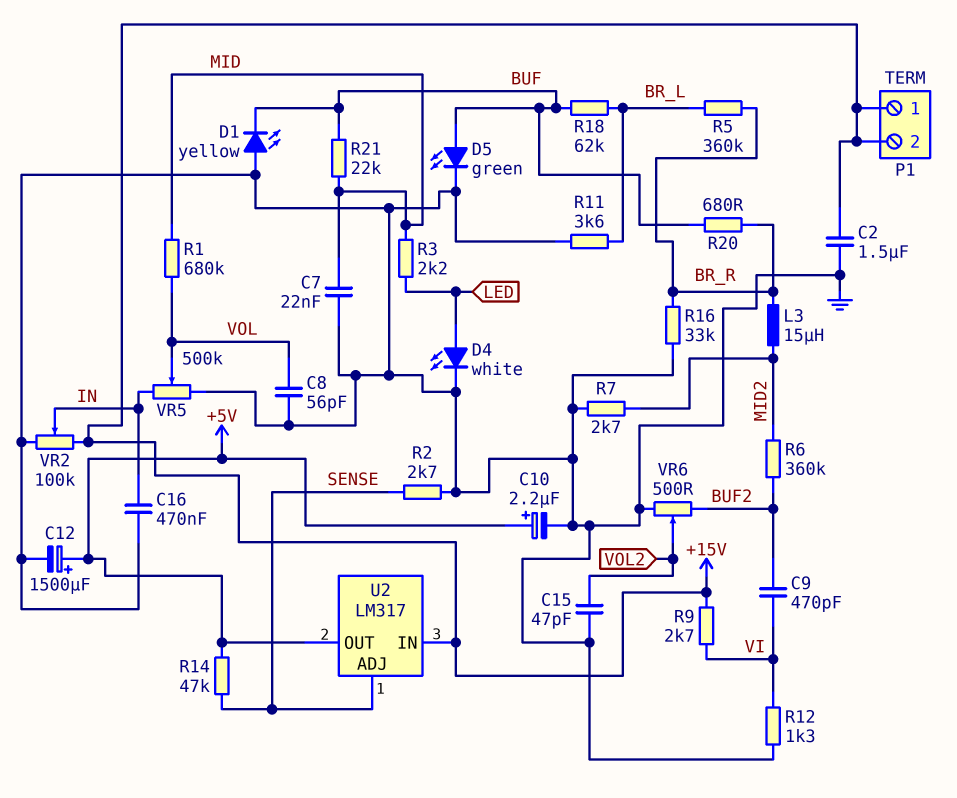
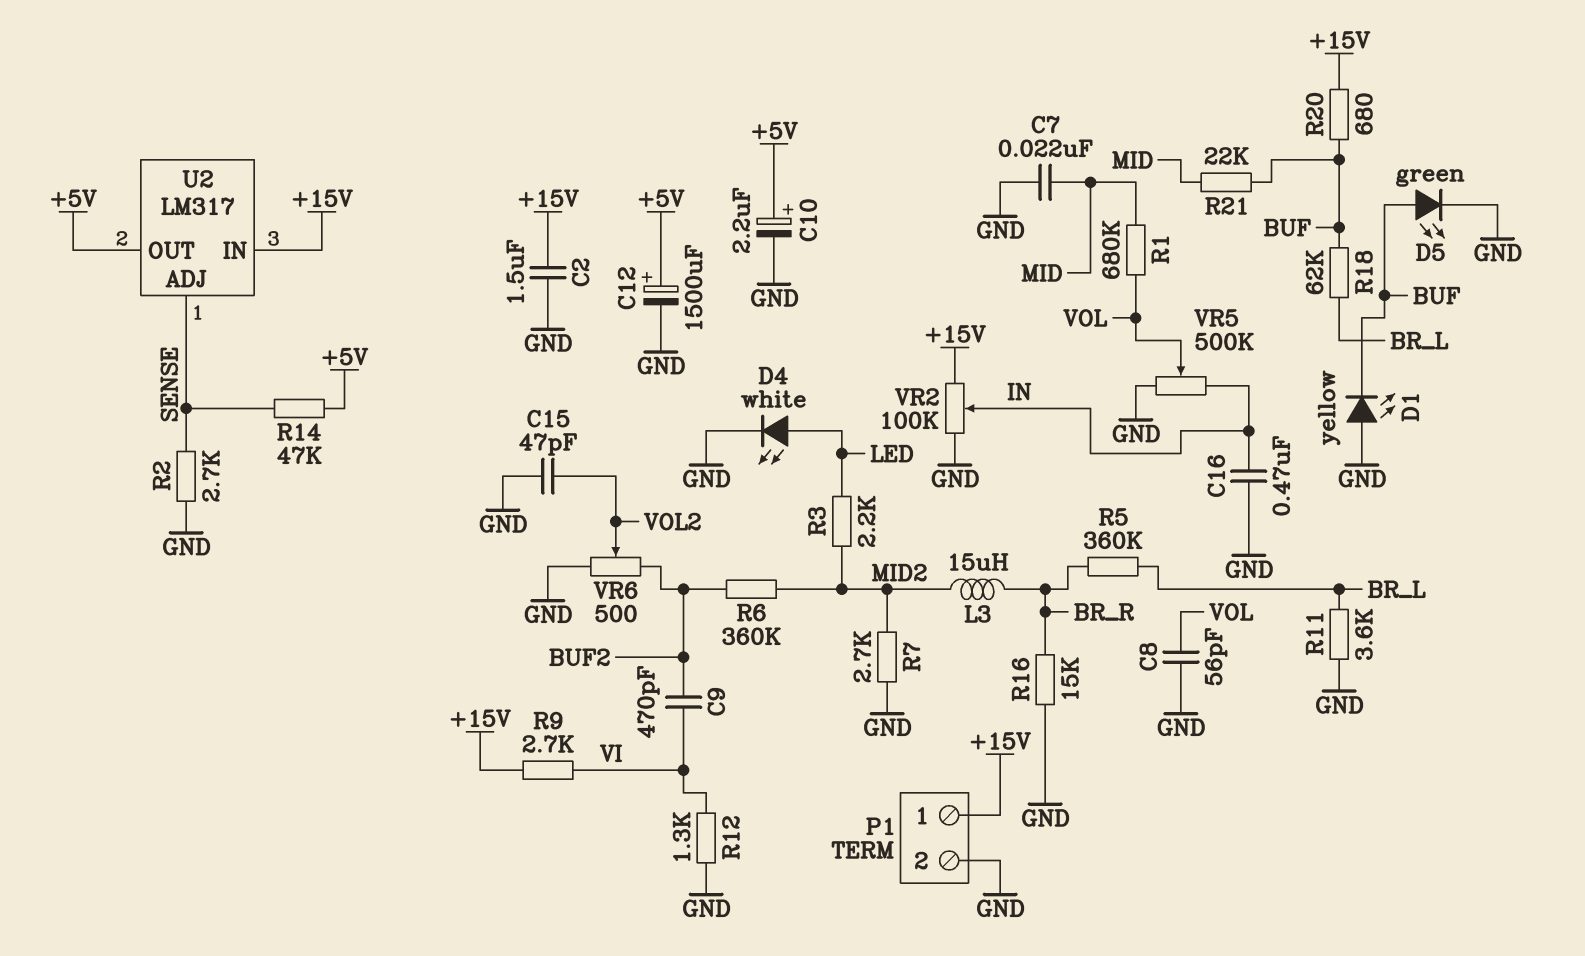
P1 pin 2: +15V -> GND
R3: 2.2k (LED, MID) -> 2.2k (LED, MID2)
R16: 33k (BR_R, GND) -> 15k (BR_R, GND)
R20: 680 (BR_R, BUF) -> 680 (+15V, BUF)

